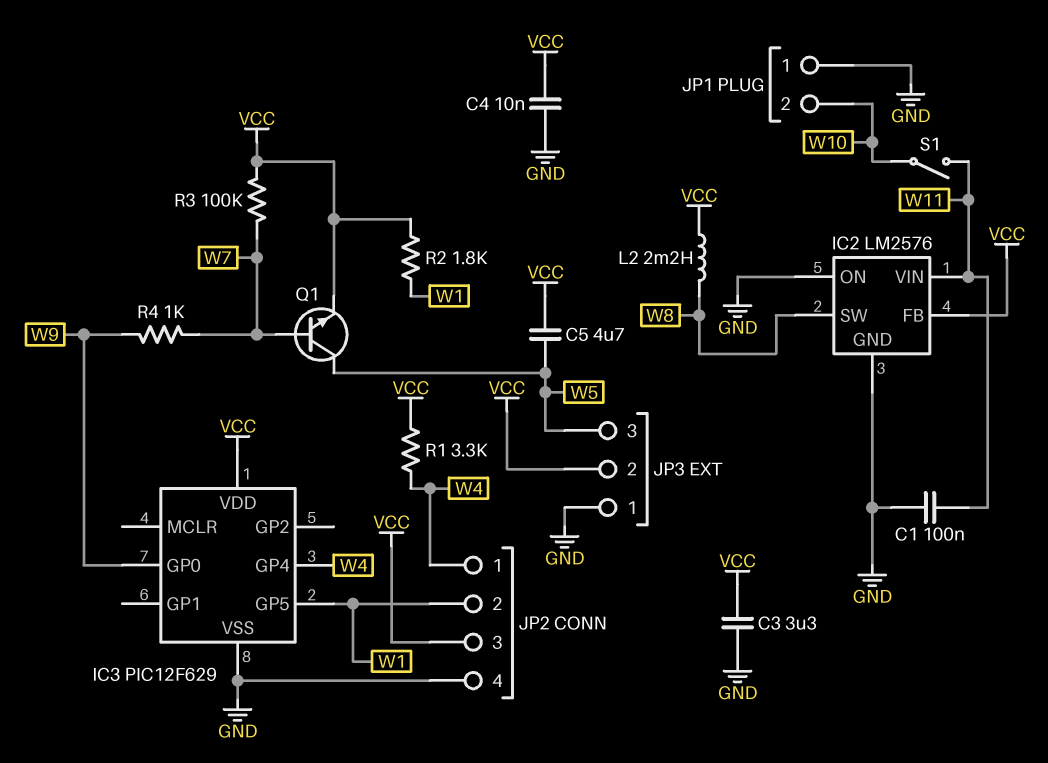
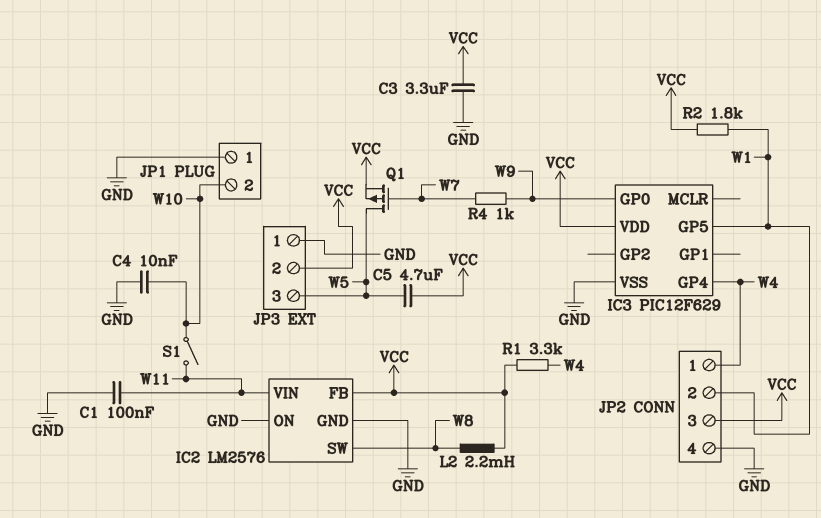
C4: 10nF (GND, VCC) -> 10nF (GND, W10)
Q1: NPN (B W7, C W5, E VCC) -> PMOS (G W7, D W5, S VCC)
R3: 100k (VCC, W7) -> none

